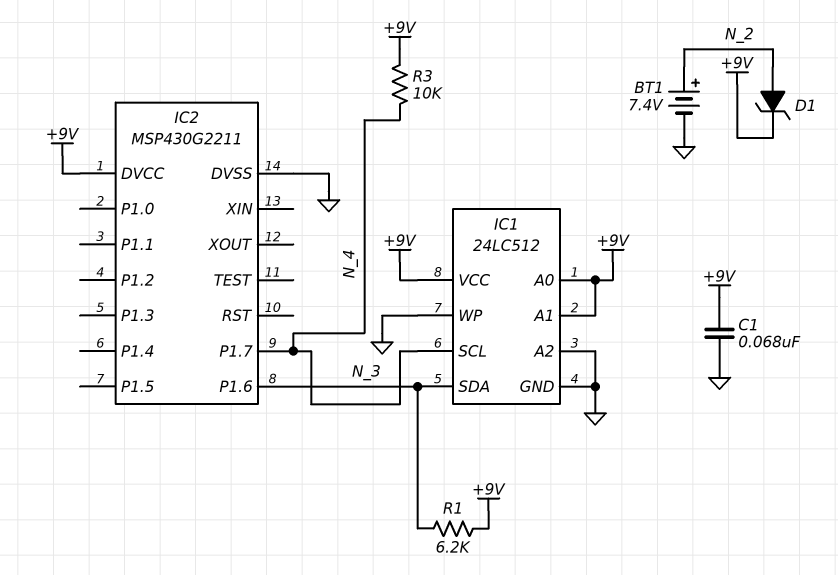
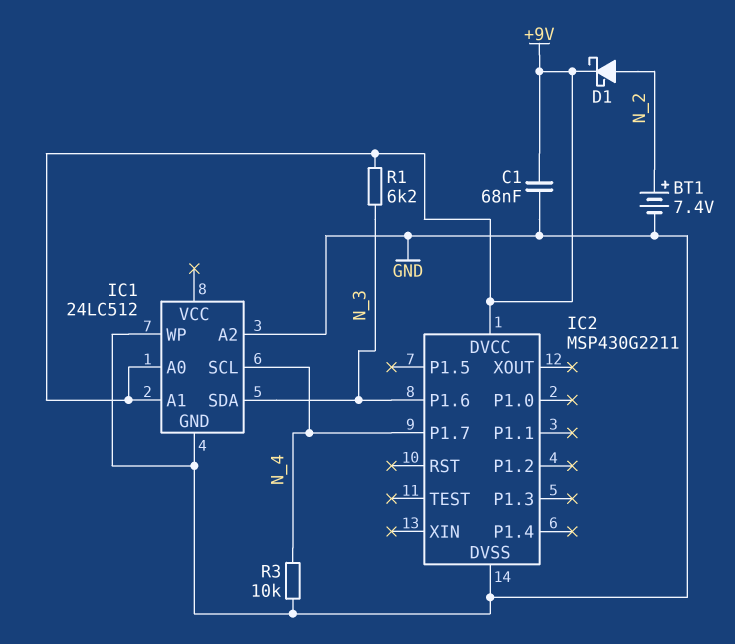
D1: zener (A N_2, K +9V) -> schottky (A N_2, K +9V)
IC1 pin VCC: +9V -> none
R3: 10k (+9V, N_4) -> 10k (GND, N_4)

